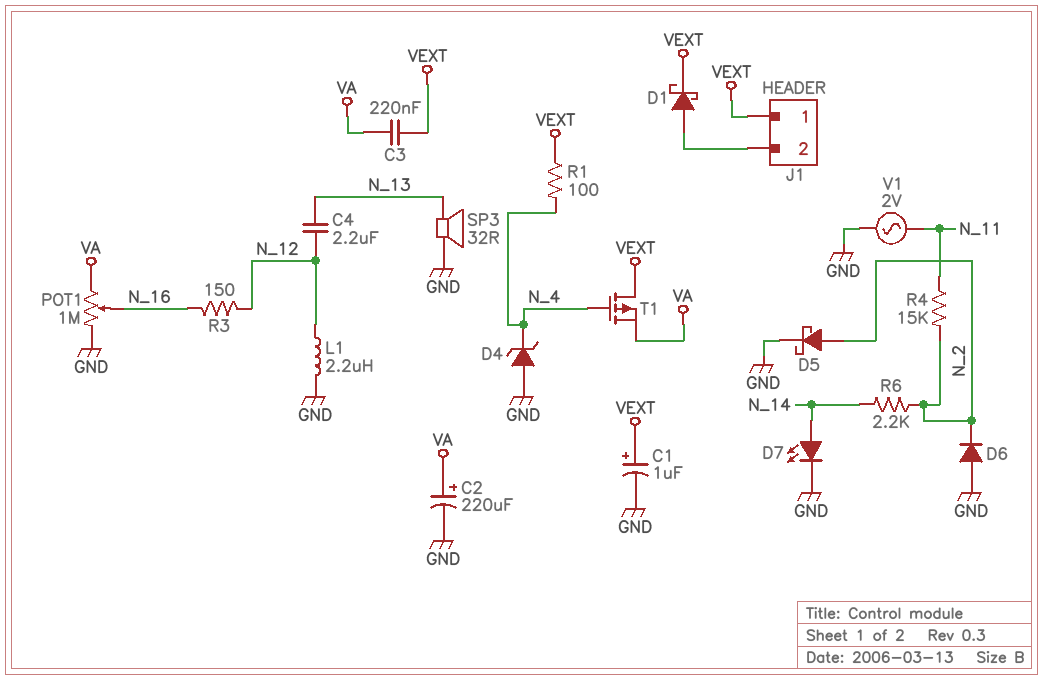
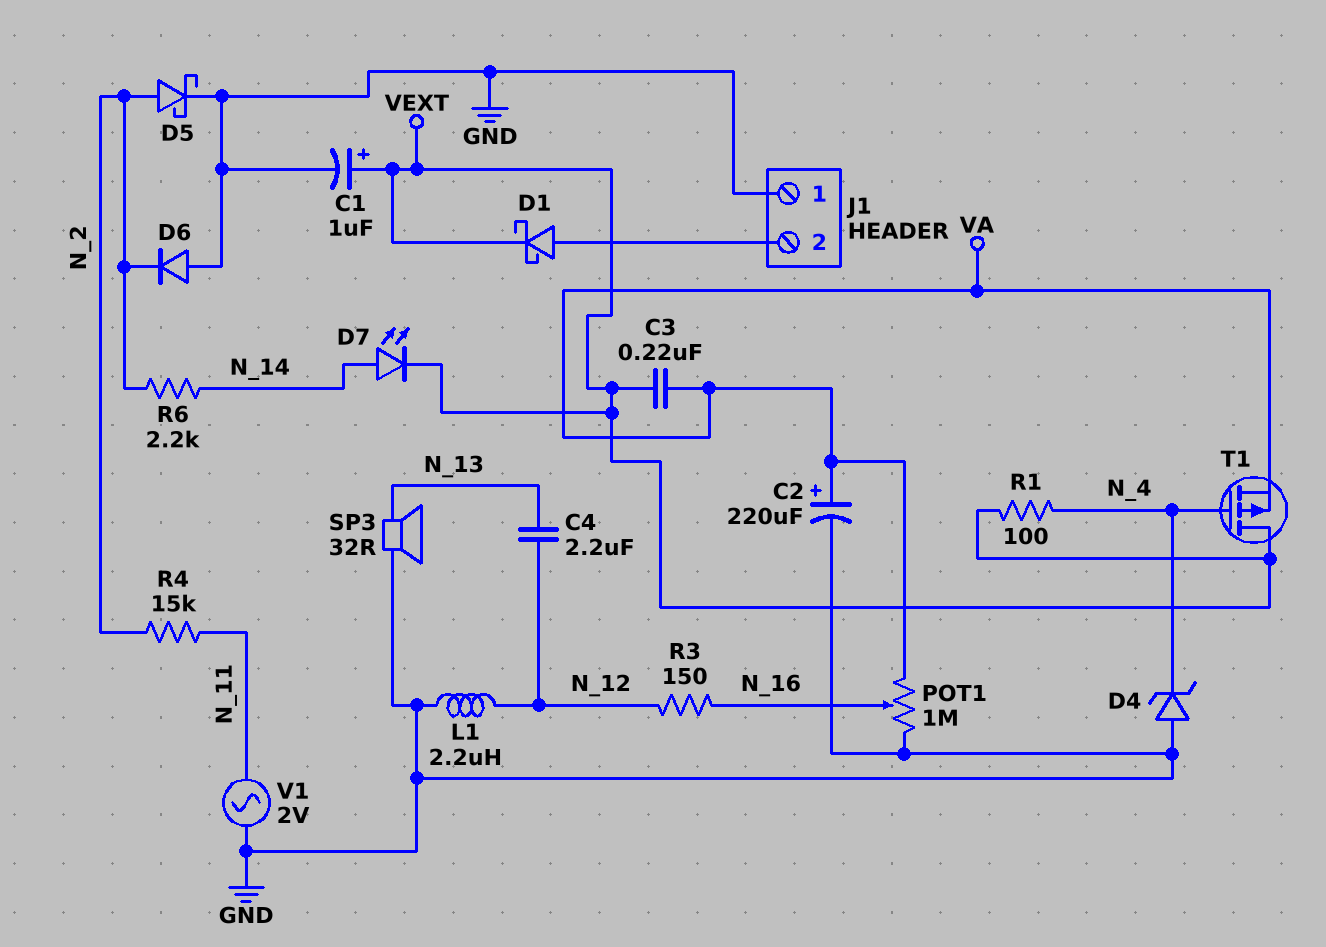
D7: LED (A N_14, K GND) -> LED (A N_14, K VEXT)
J1 pin 1: VEXT -> GND

